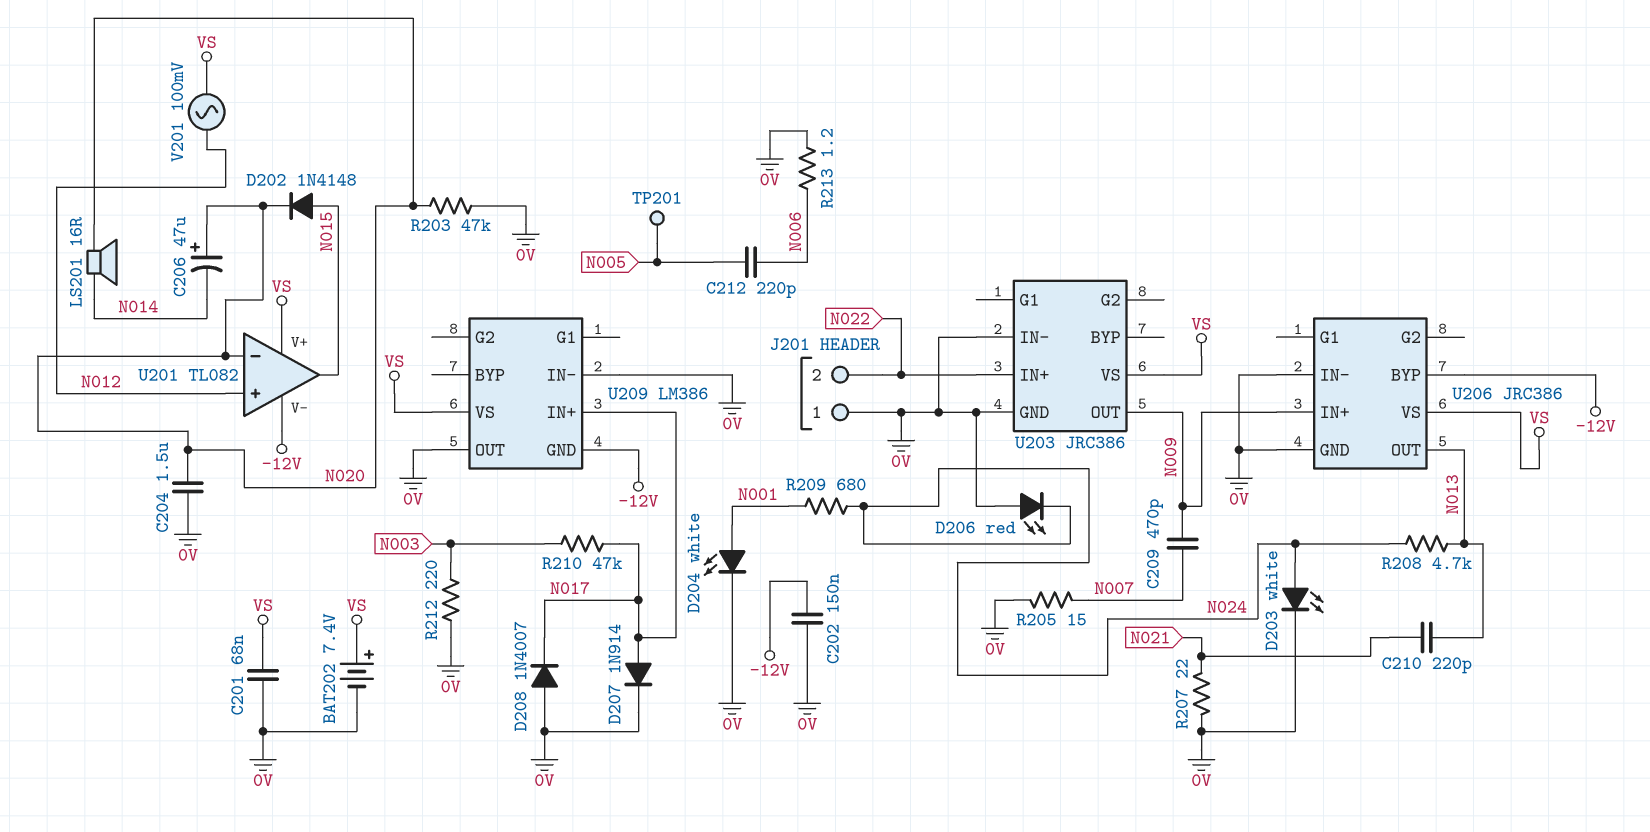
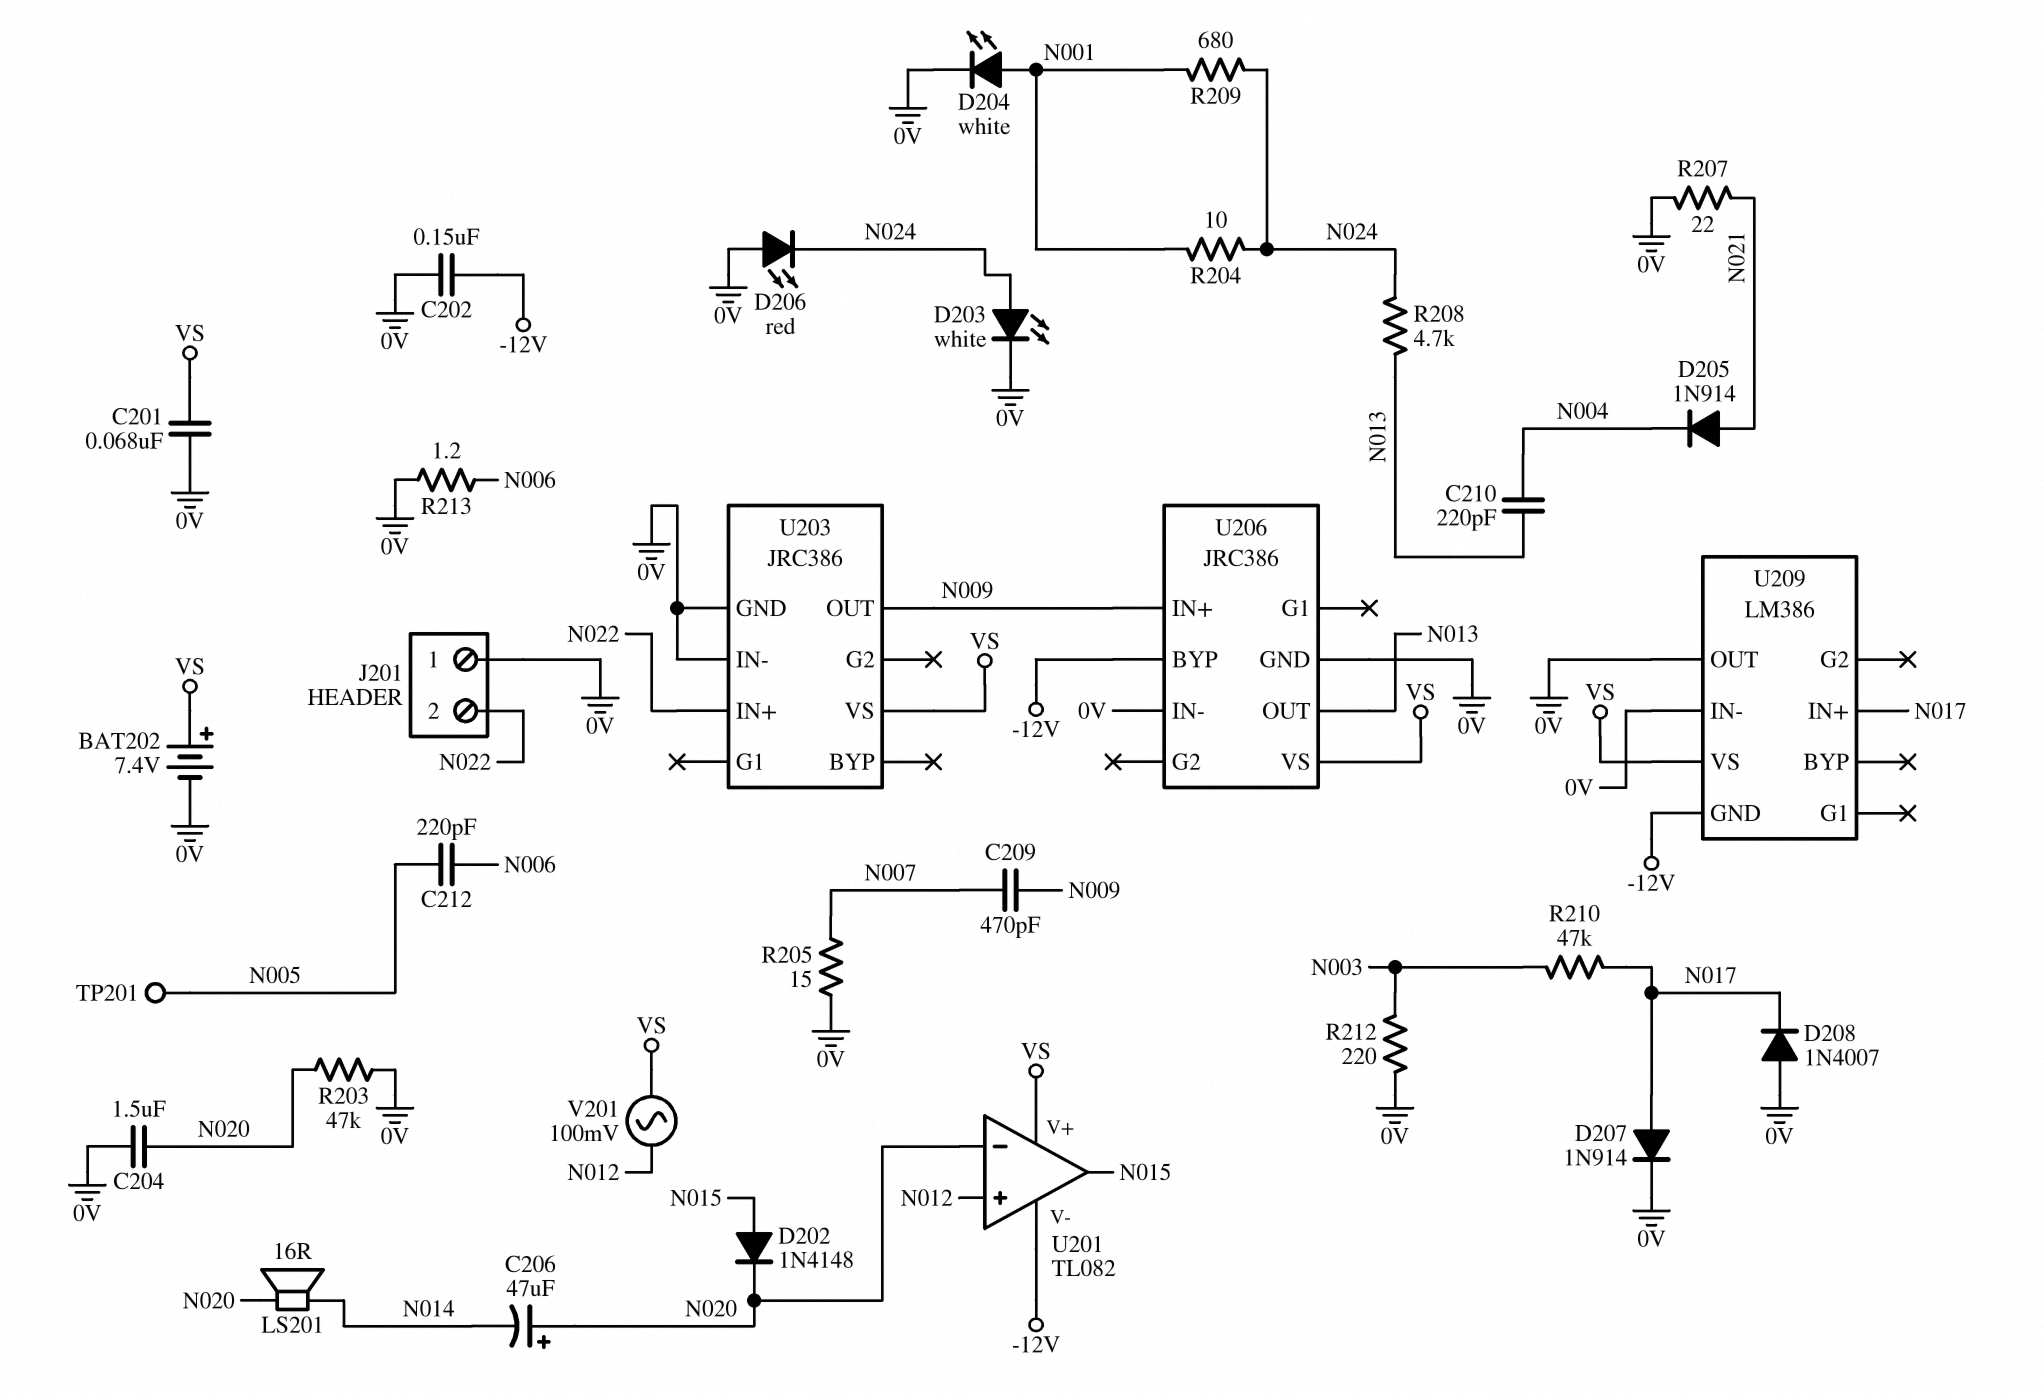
C210: 220pF (N013, N021) -> 220pF (N004, N013)
D205: none -> diode 1N914 (A N021, K N004)
R204: none -> 10 (N001, N024)

